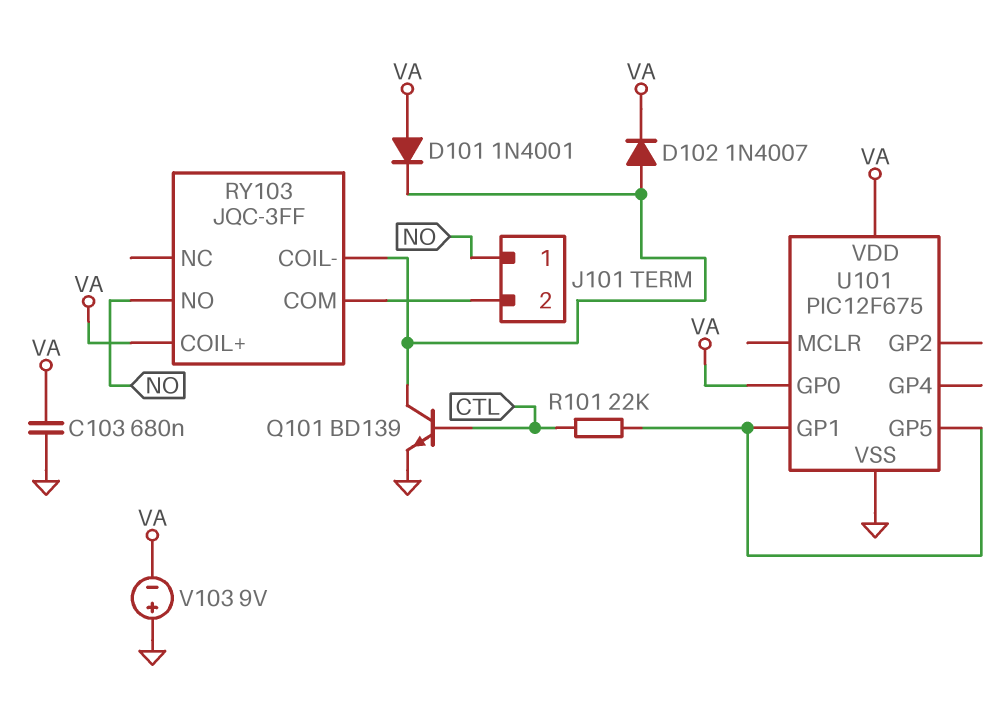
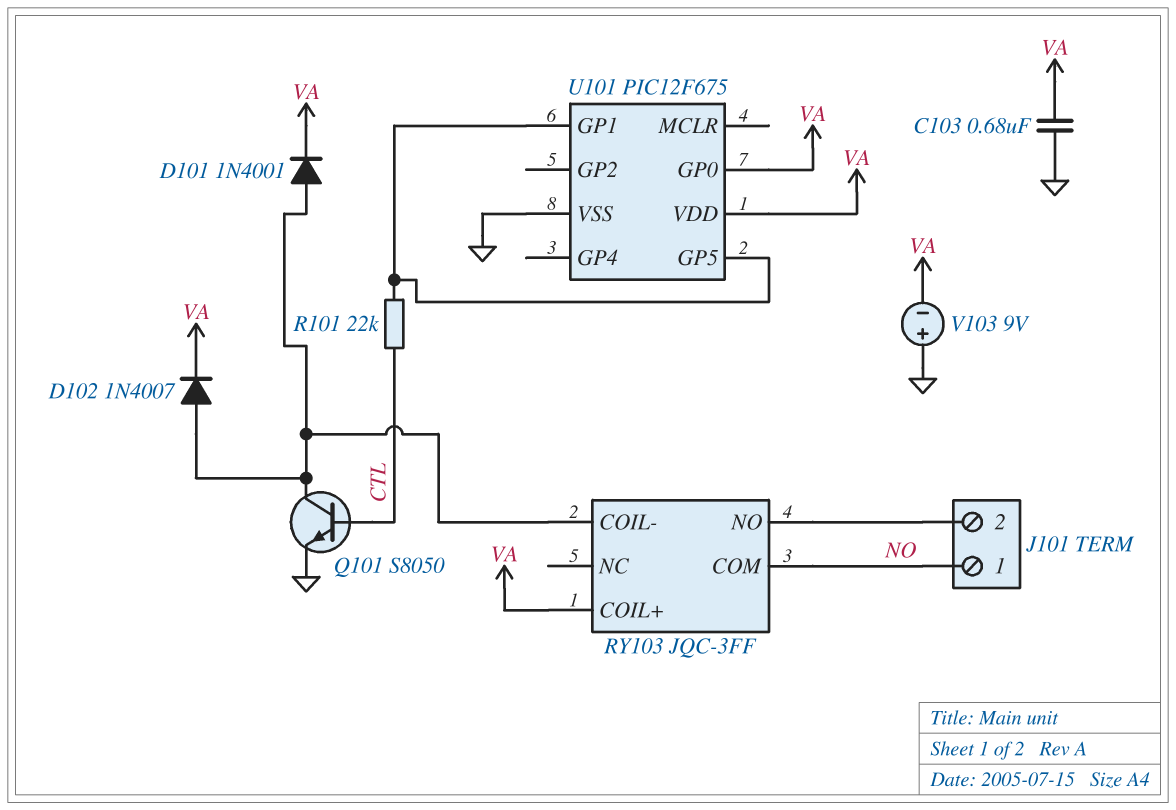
D101: diode 1N4001 (A VA, K RY103/COIL-) -> diode 1N4001 (A RY103/COIL-, K VA)
Q101: NPN BD139 (B CTL, C RY103/COIL-, E GND) -> NPN S8050 (B CTL, C RY103/COIL-, E GND)
RY103 pin COM: J101/2 -> NO
RY103 pin NO: NO -> J101/2

